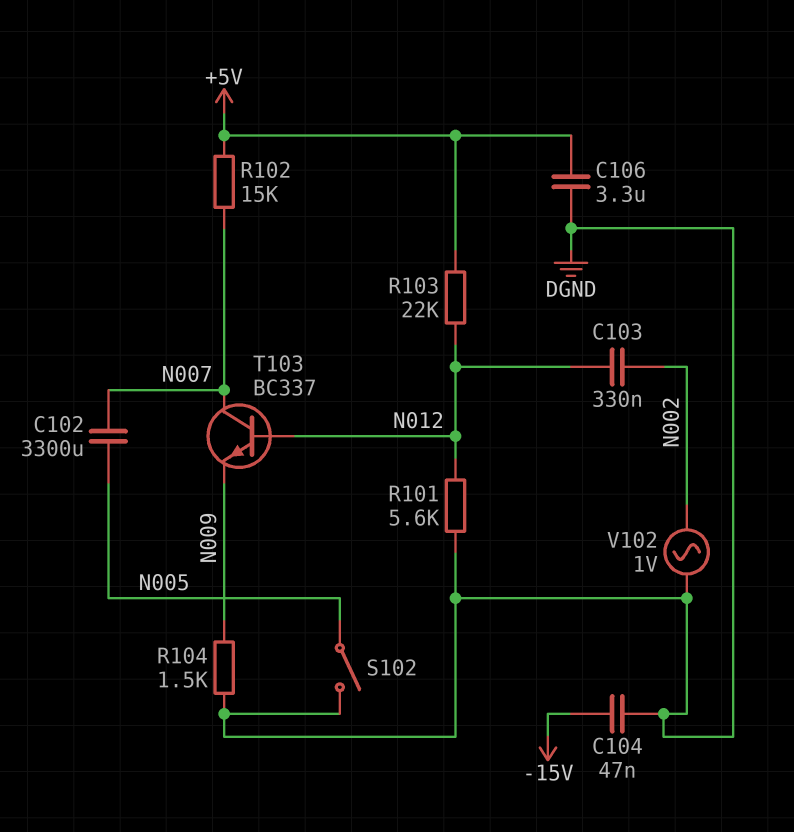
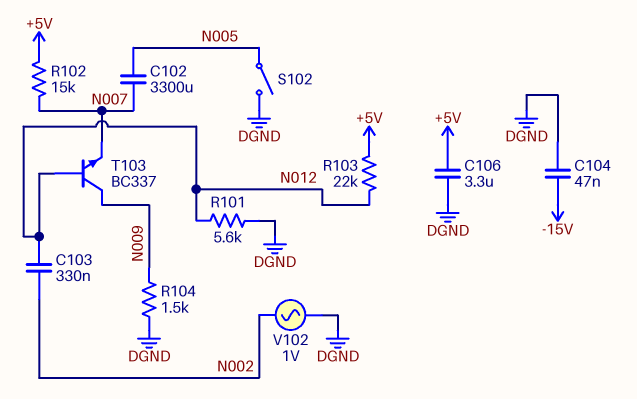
T103: NPN BC337 (B N012, C N007, E N009) -> NPN BC337 (B N012, C N009, E N007)

